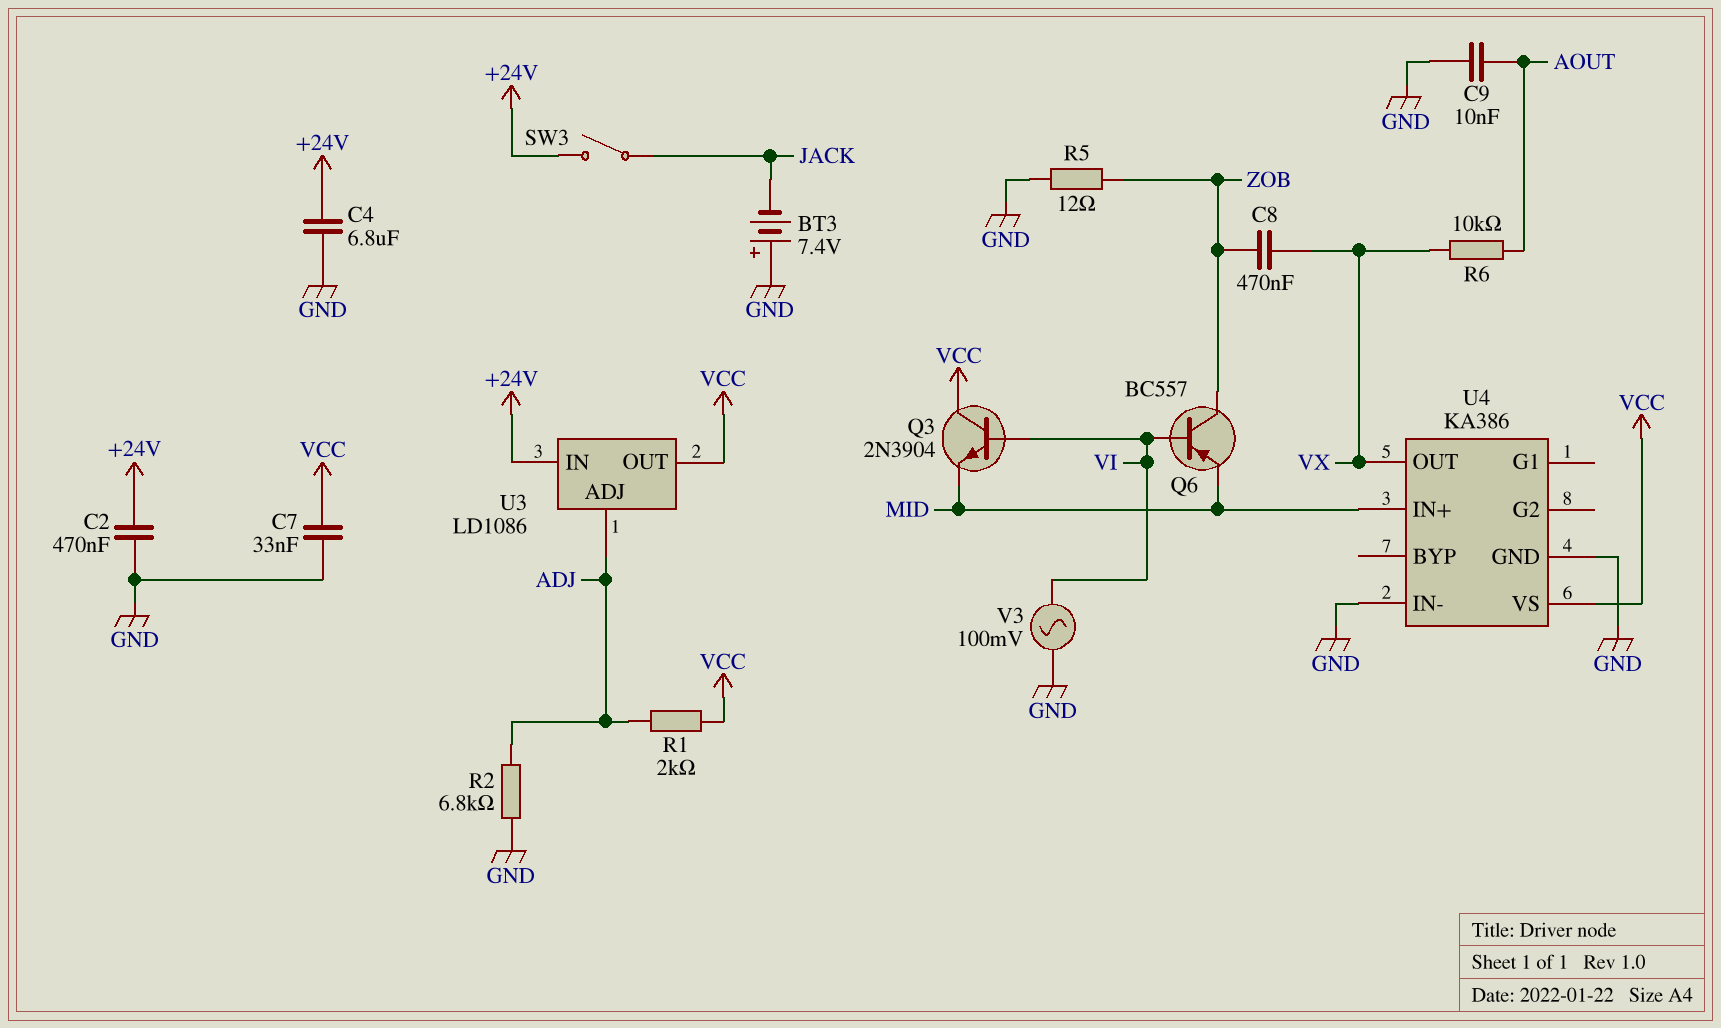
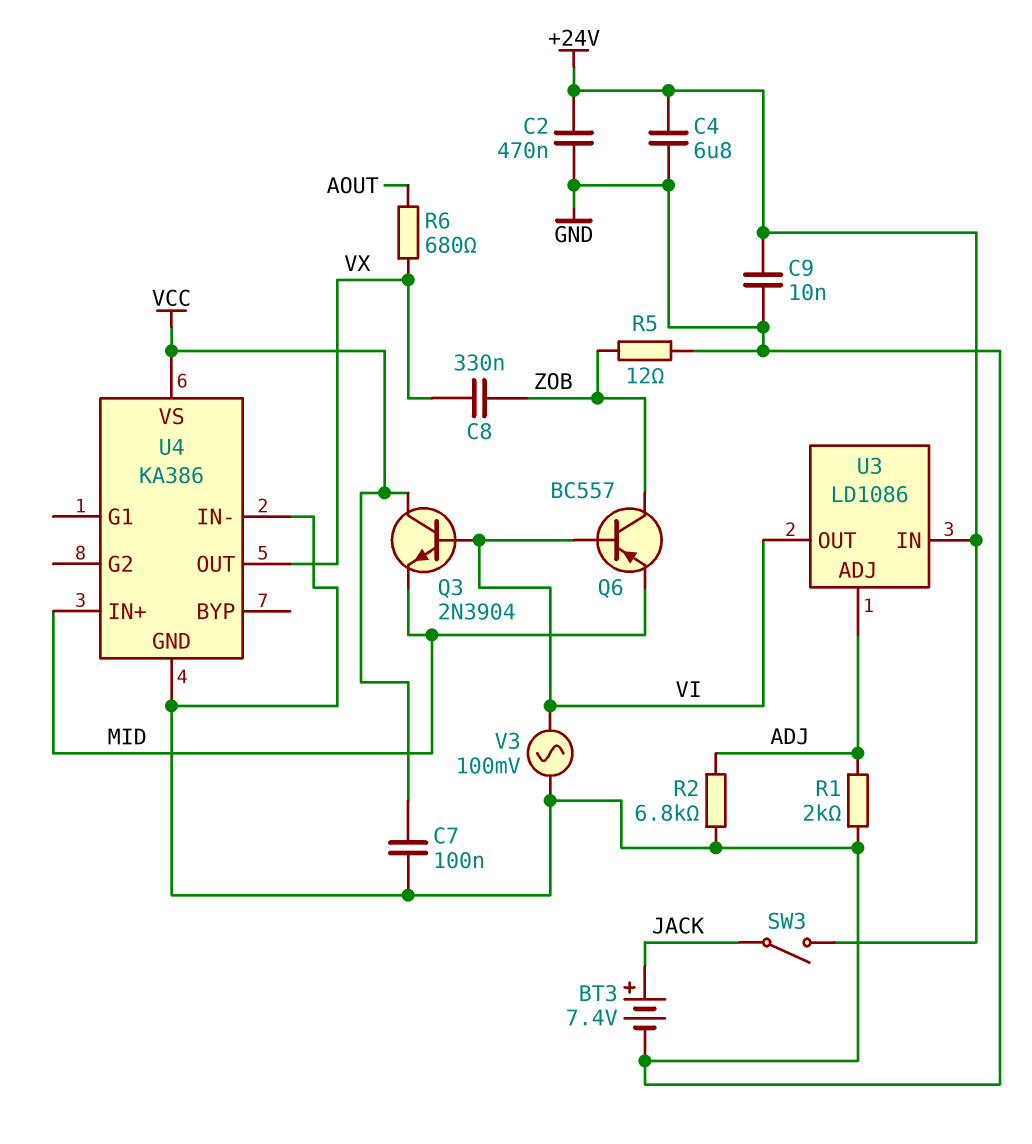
BT3: 7.4V (plus GND, minus JACK) -> 7.4V (plus JACK, minus GND)
C7: 33nF (GND, VCC) -> 100nF (GND, VCC)
C8: 470nF (VX, ZOB) -> 330nF (VX, ZOB)
C9: 10nF (AOUT, GND) -> 10nF (+24V, GND)
R1: 2k (ADJ, VCC) -> 2k (ADJ, GND)
R6: 10k (AOUT, VX) -> 680 (AOUT, VX)
U3 pin OUT: VCC -> VI

